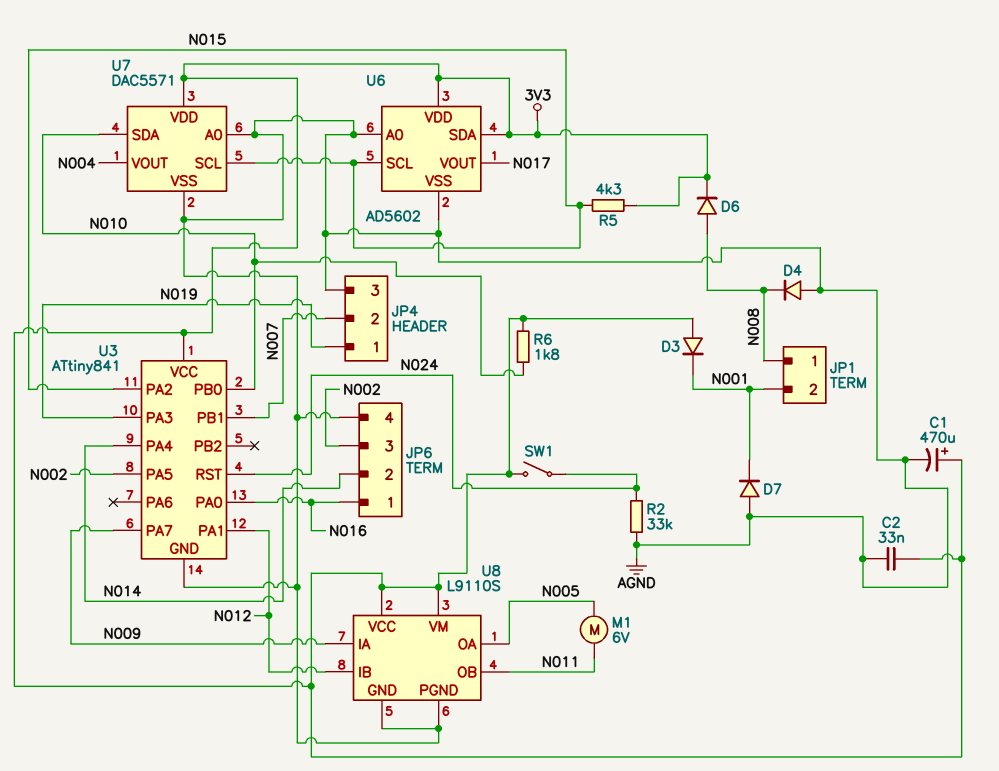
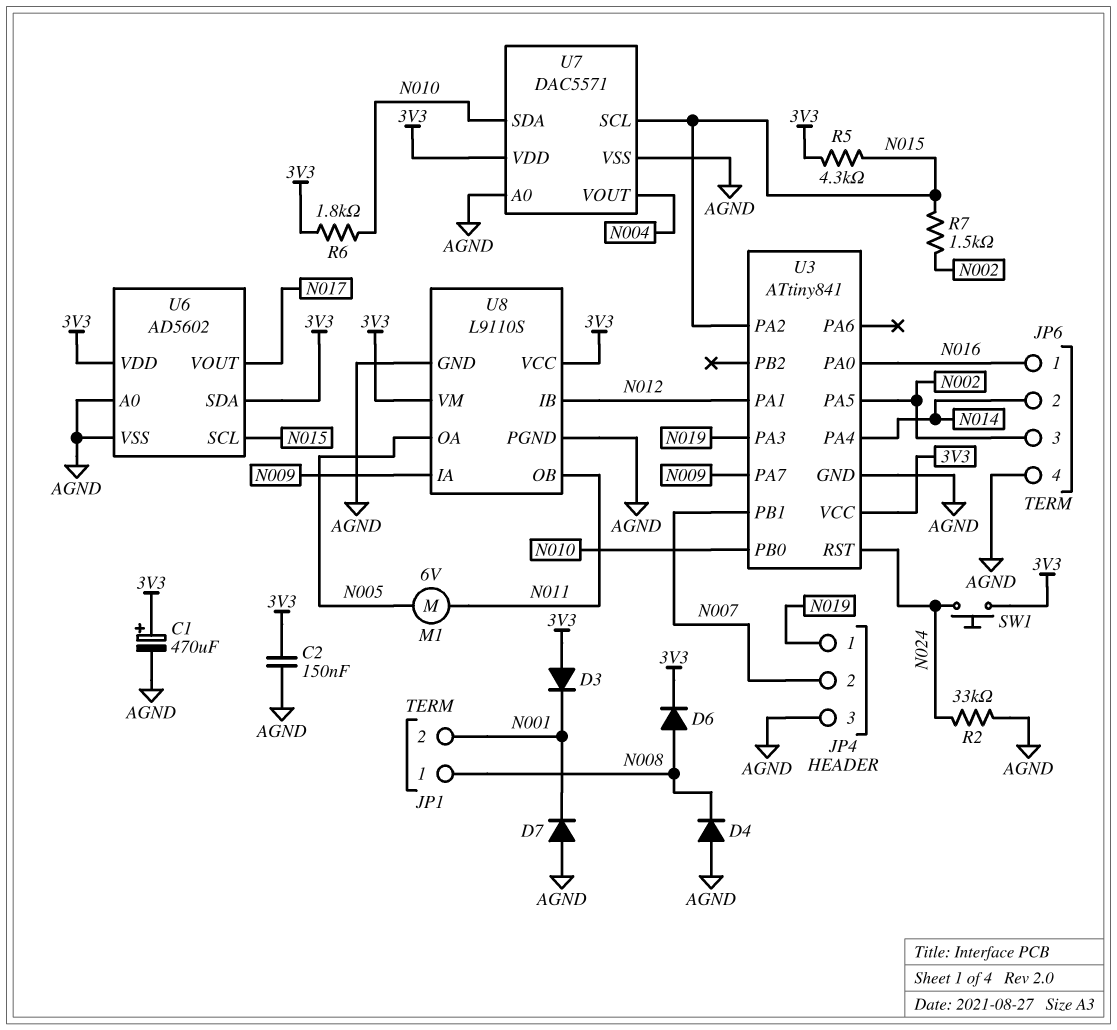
C2: 33nF (3V3, AGND) -> 150nF (3V3, AGND)
R7: none -> 1.5k (N002, N015)
SW1: switch (3V3, N024) -> button (3V3, N024)

